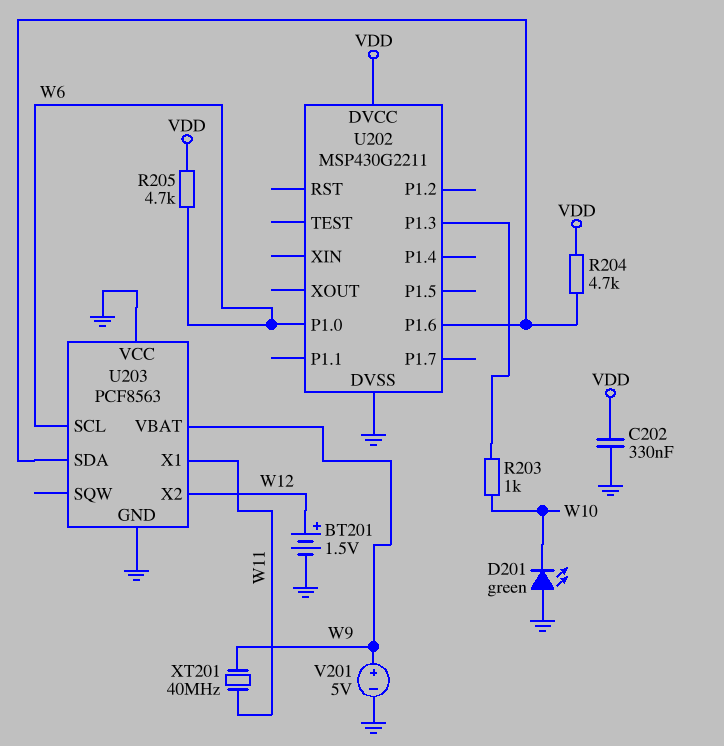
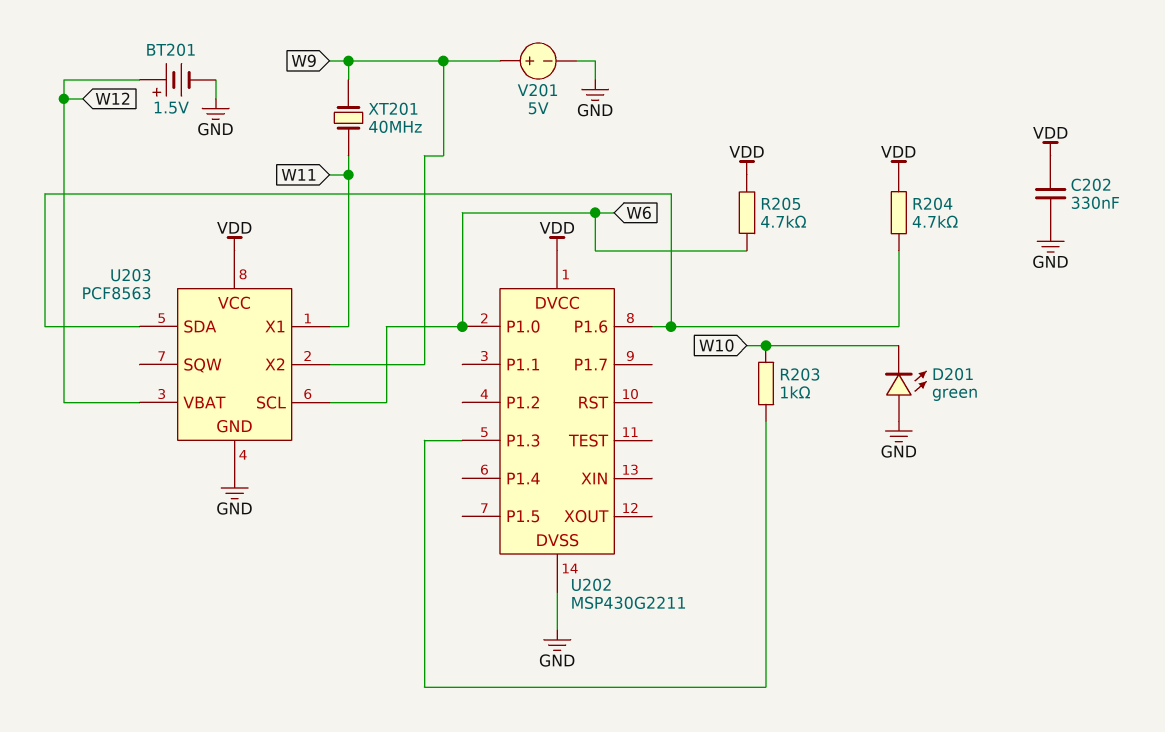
U203 pin VBAT: W9 -> W12
U203 pin VCC: GND -> VDD
U203 pin X2: W12 -> W9

